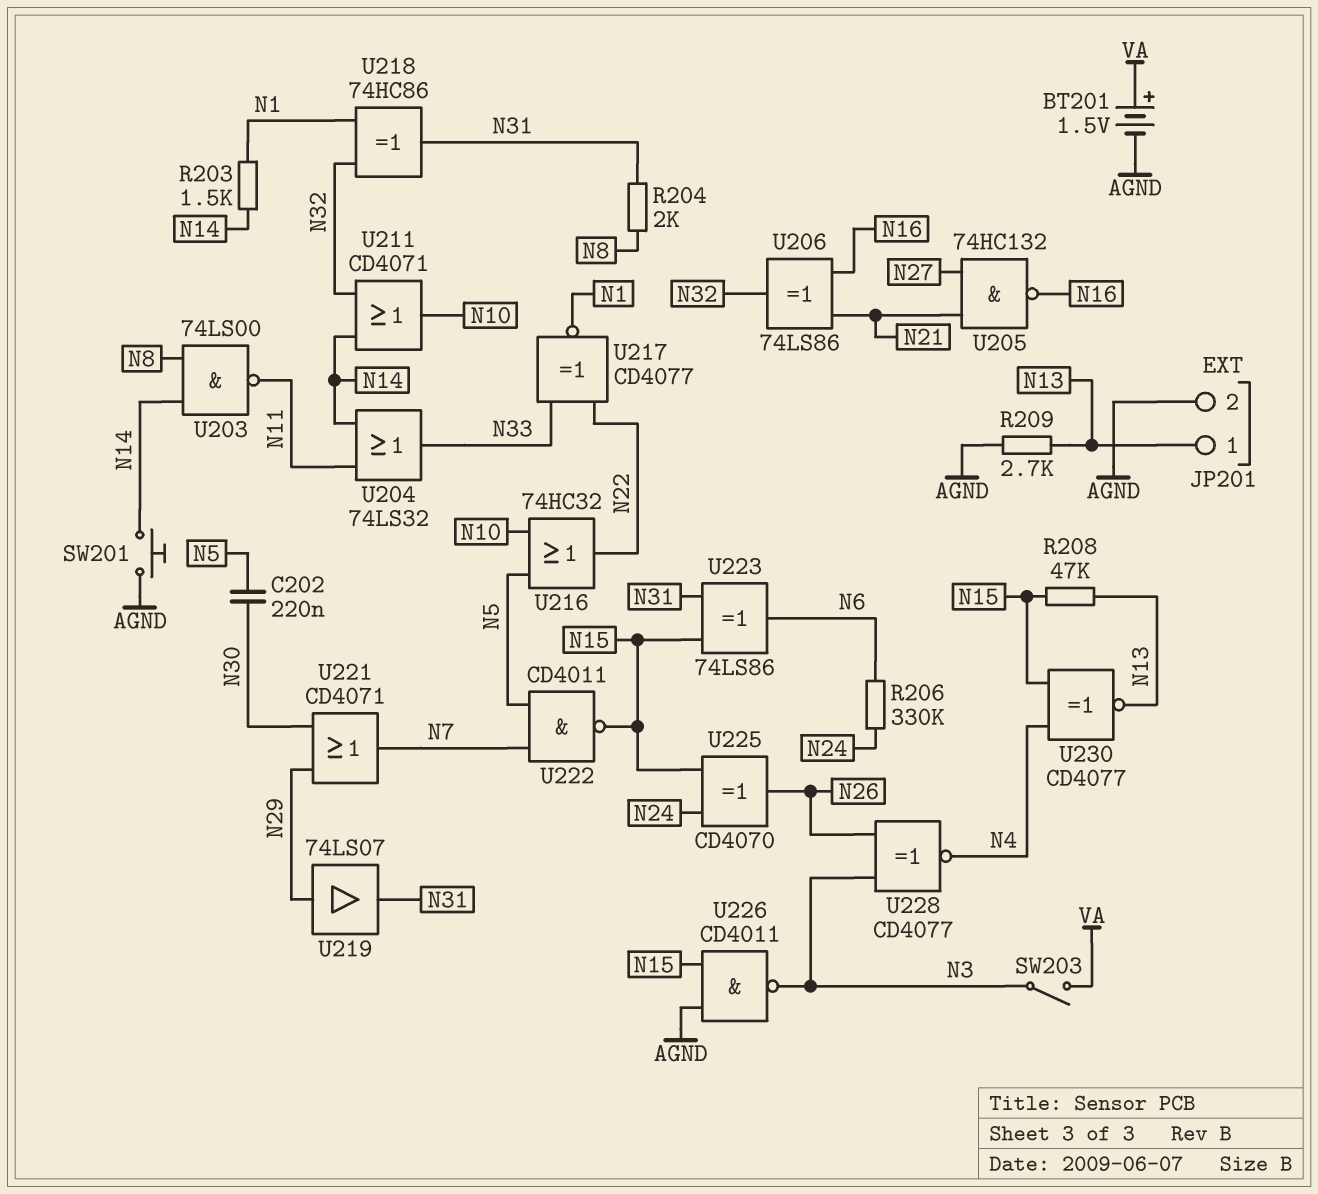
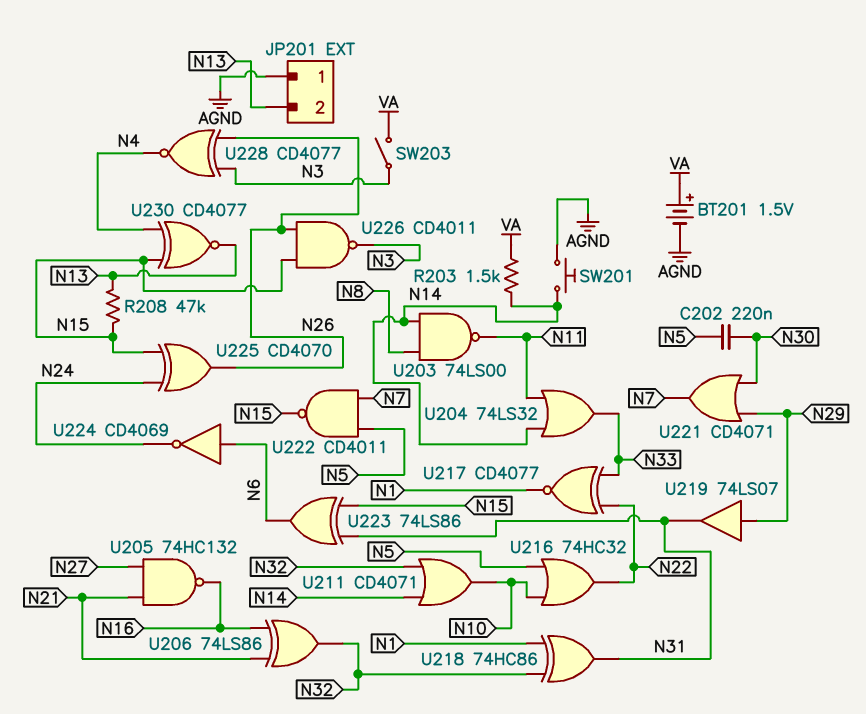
JP201 pin 1: N13 -> AGND
JP201 pin 2: AGND -> N13
R203: 1.5k (N1, N14) -> 1.5k (N14, VA)
R204: 2k (N8, N31) -> none
R206: 330k (N6, N24) -> none
R209: 2.7k (AGND, N13) -> none
U224: none -> NOT CD4069 (in N6, out N24)
U226: NAND CD4011 (in AGND, in N15, out N3) -> NAND CD4011 (in N15, in N26, out N3)

